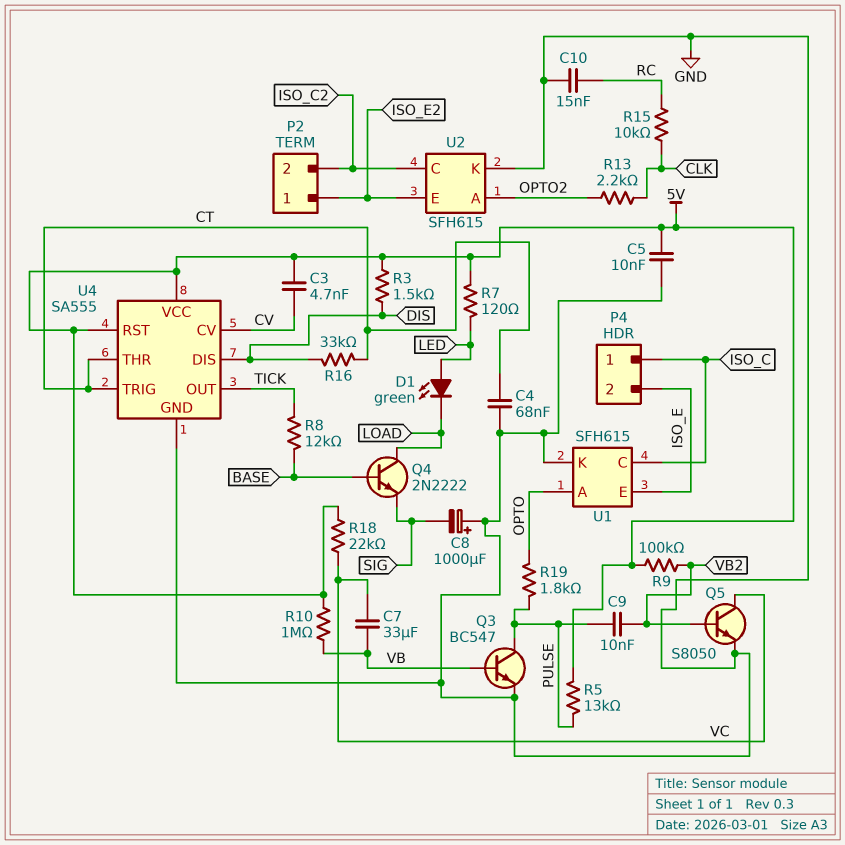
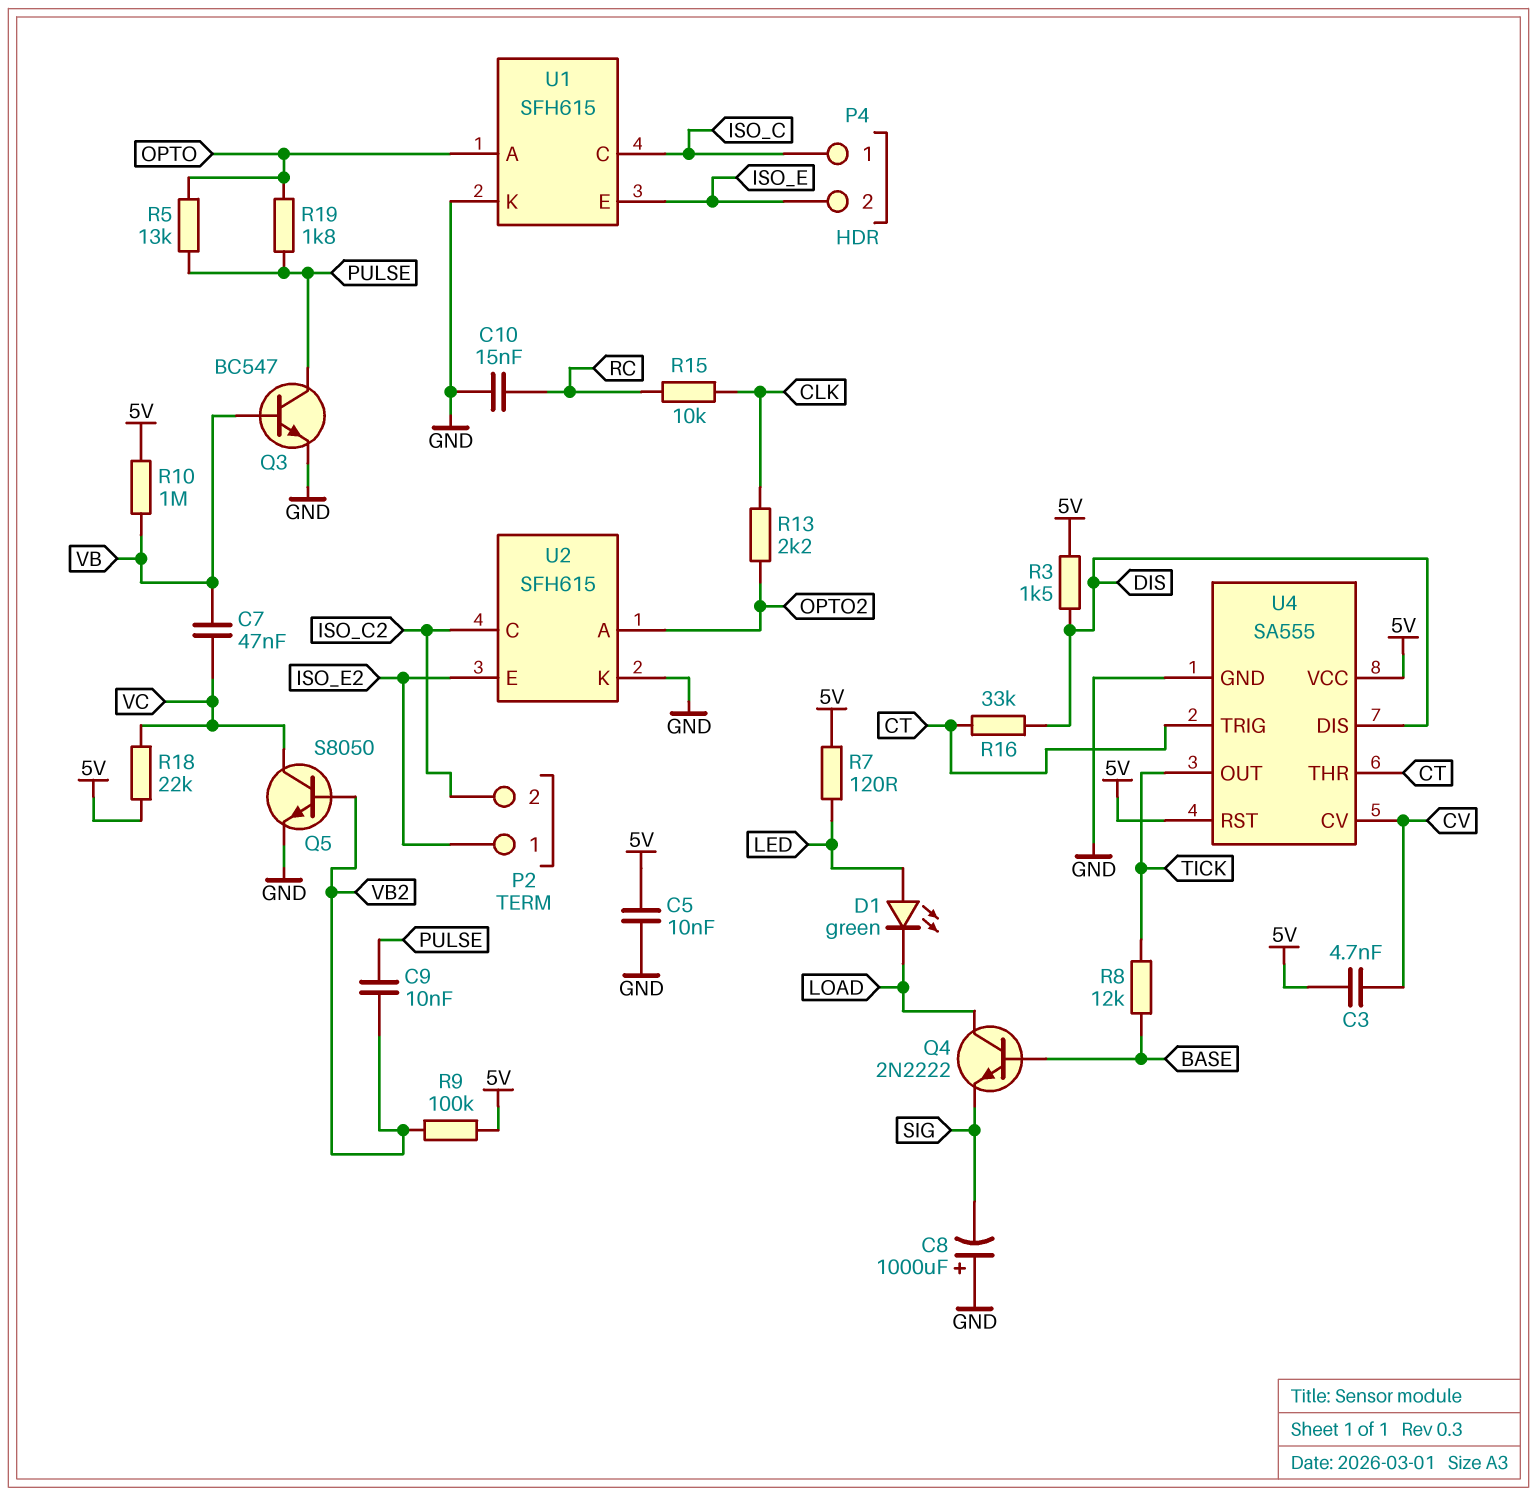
C4: 68nF (CT, GND) -> none
C7: 33uF (VB, VC) -> 47nF (VB, VC)
R5: 13k (5V, PULSE) -> 13k (OPTO, PULSE)

